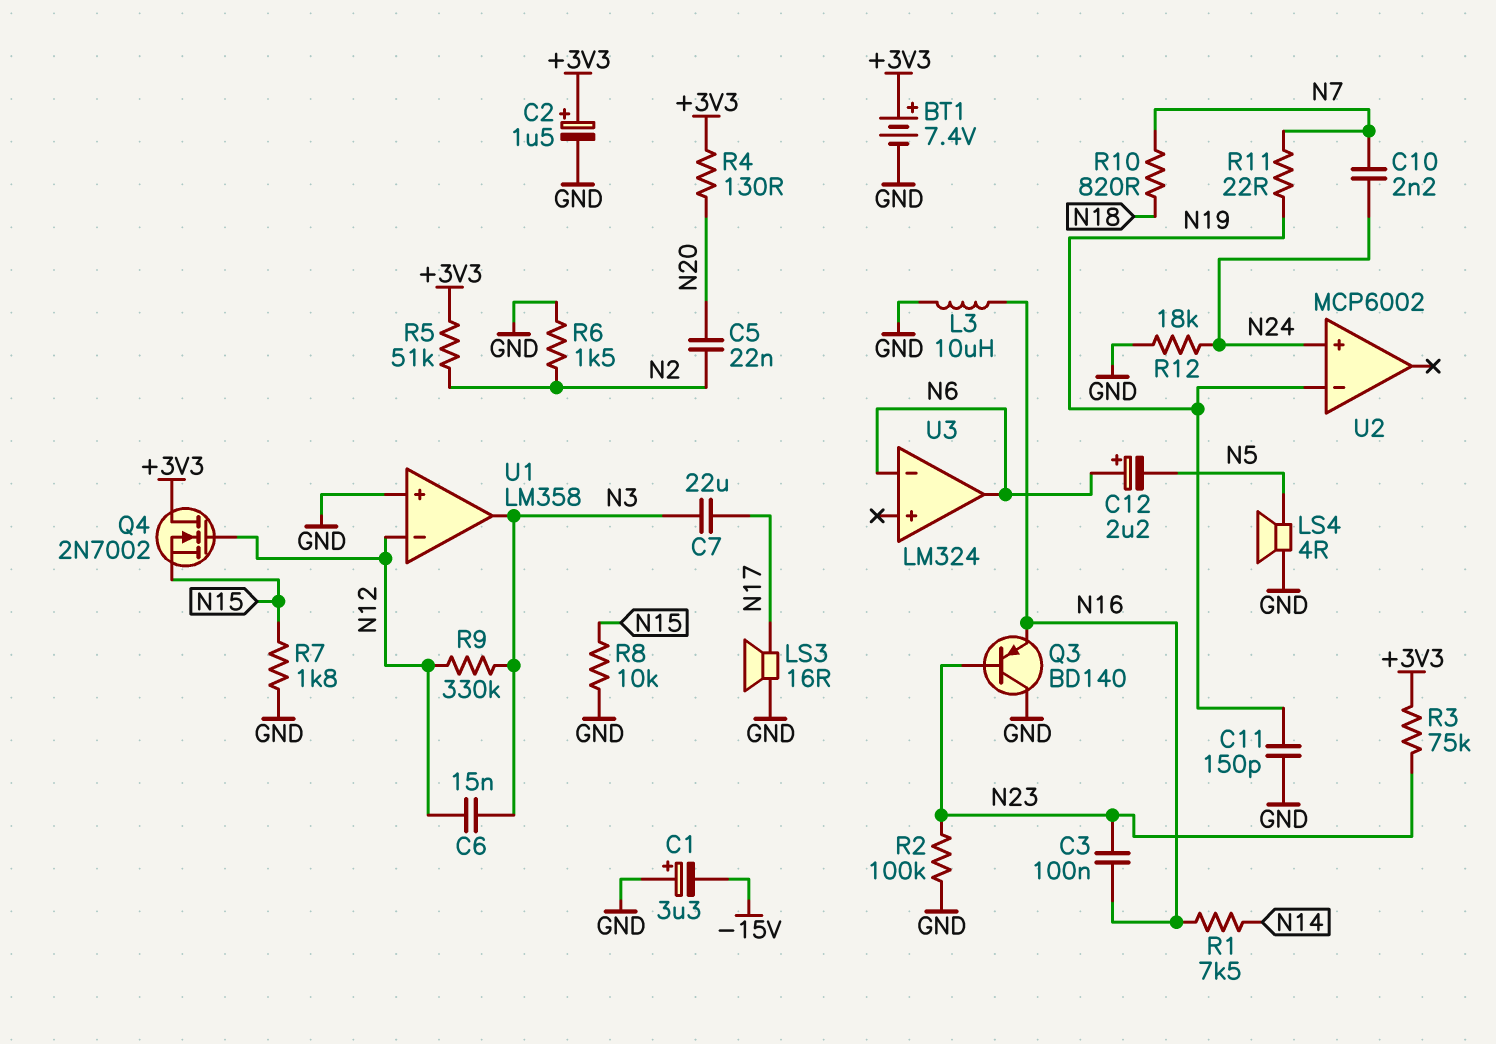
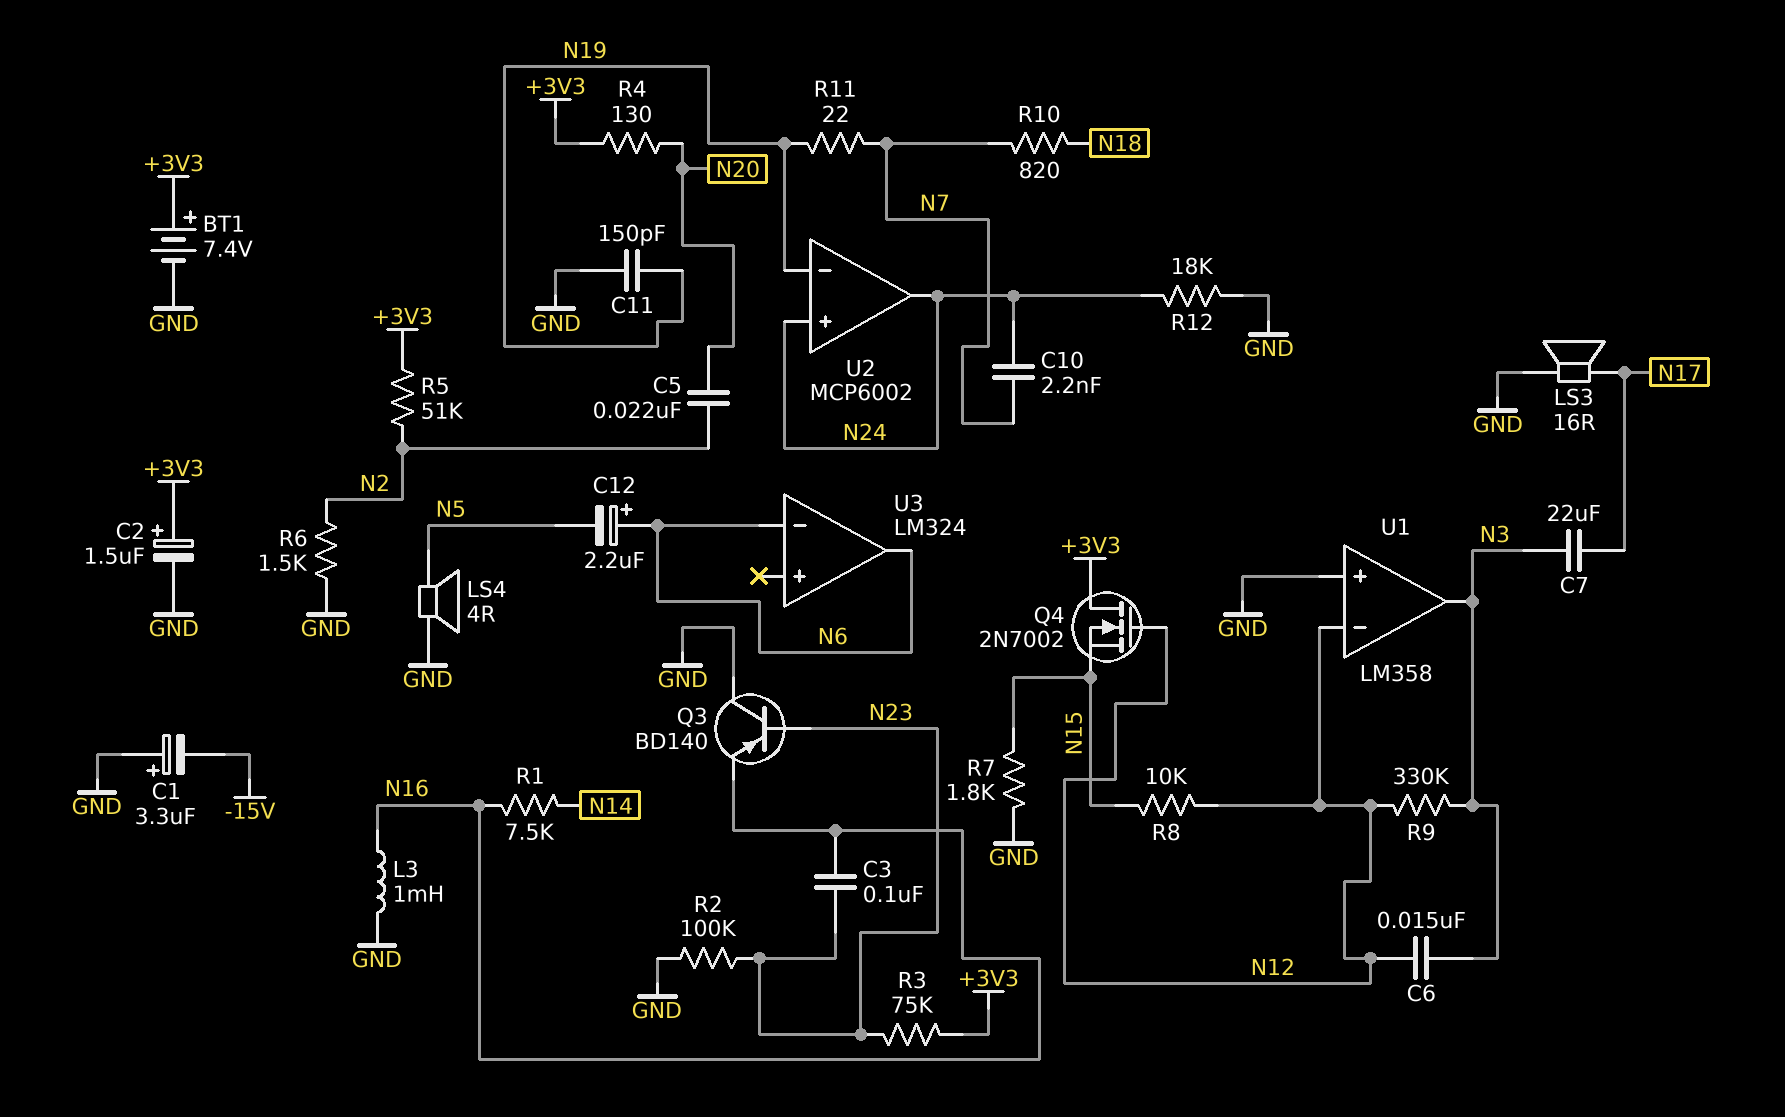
L3: 10uH (GND, N16) -> 1mH (GND, N16)
R8: 10k (GND, N15) -> 10k (N12, N15)
U2 pin out: none -> N24

